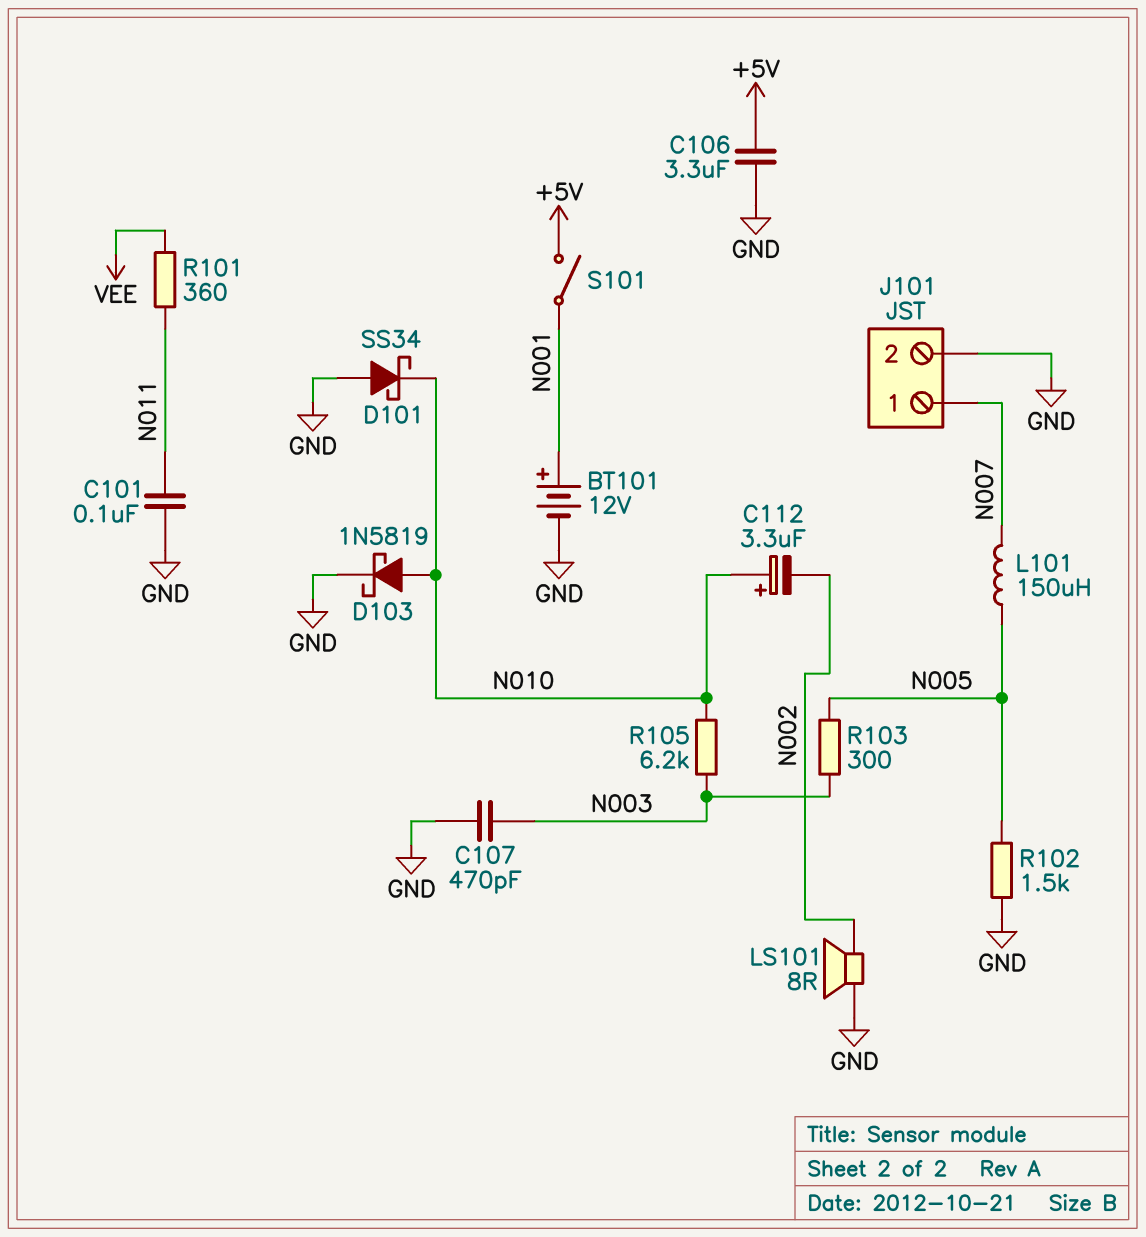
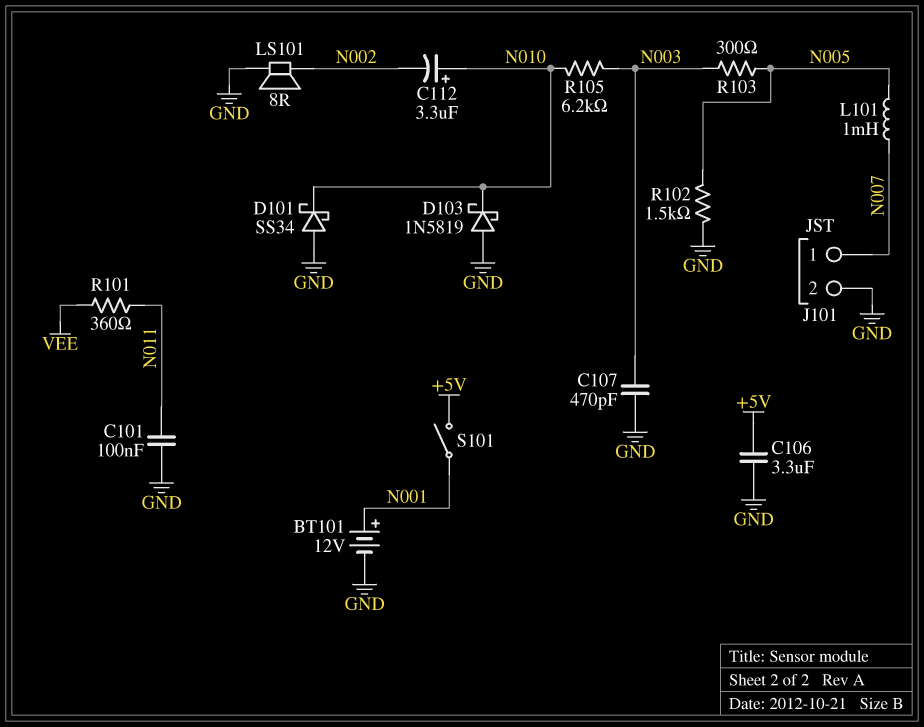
D103: schottky 1N5819 (A N010, K GND) -> schottky 1N5819 (A GND, K N010)
L101: 150uH (N005, N007) -> 1mH (N005, N007)

